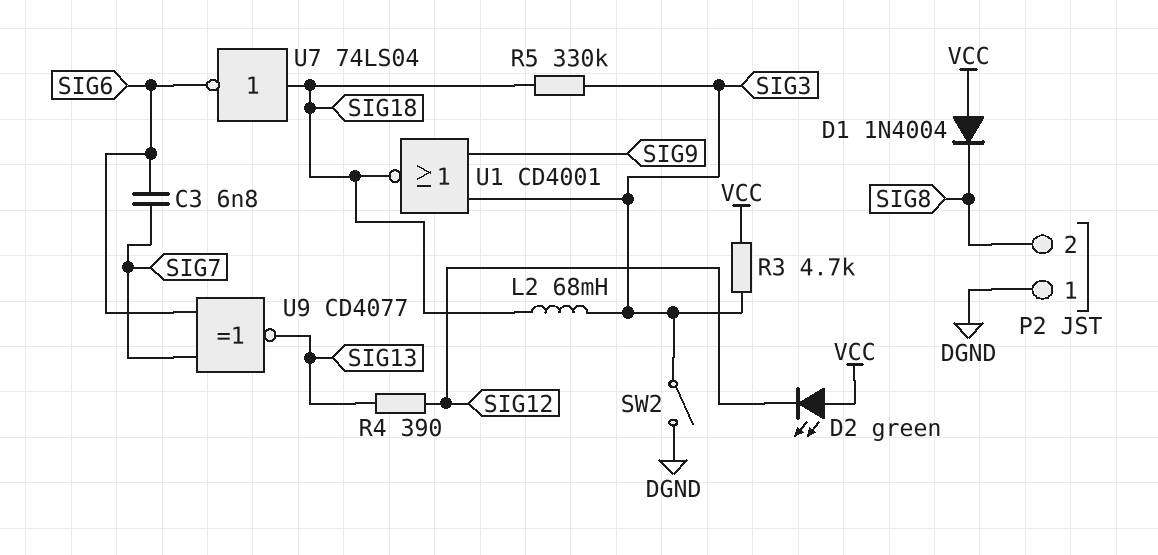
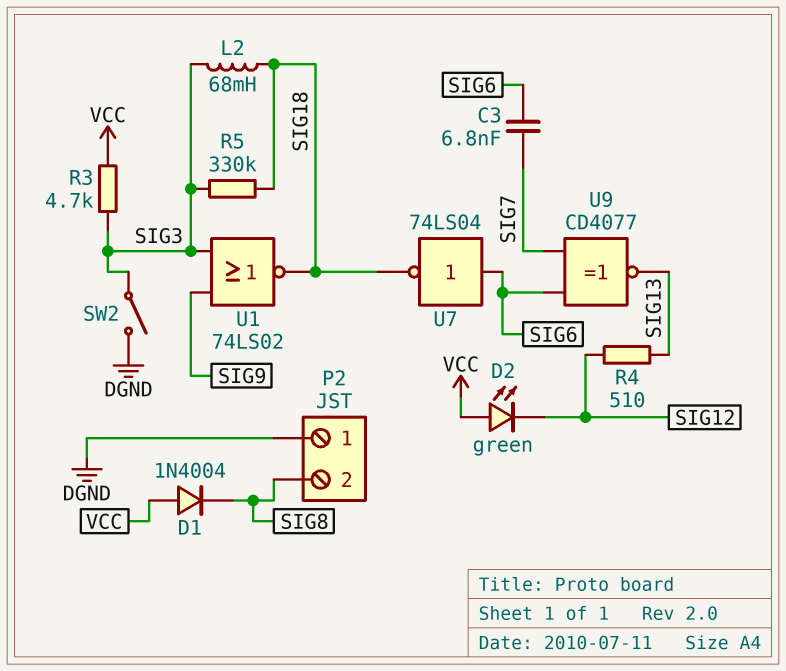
R4: 390 (SIG12, SIG13) -> 510 (SIG12, SIG13)
U1: NOR CD4001 (in SIG3, in SIG9, out SIG18) -> NOR 74LS02 (in SIG3, in SIG9, out SIG18)
U7: NOT 74LS04 (in SIG18, out SIG6) -> NOT 74LS04 (in SIG6, out SIG18)

